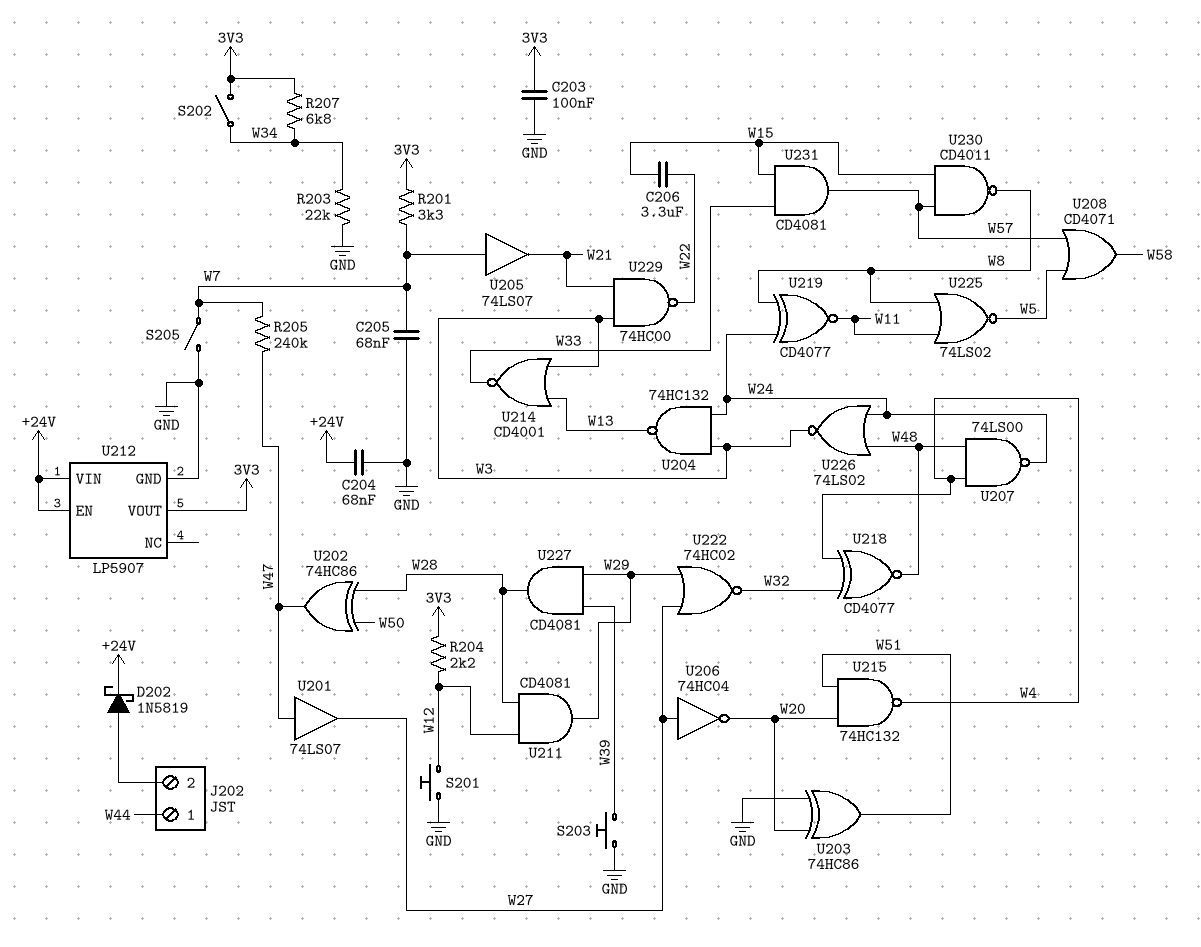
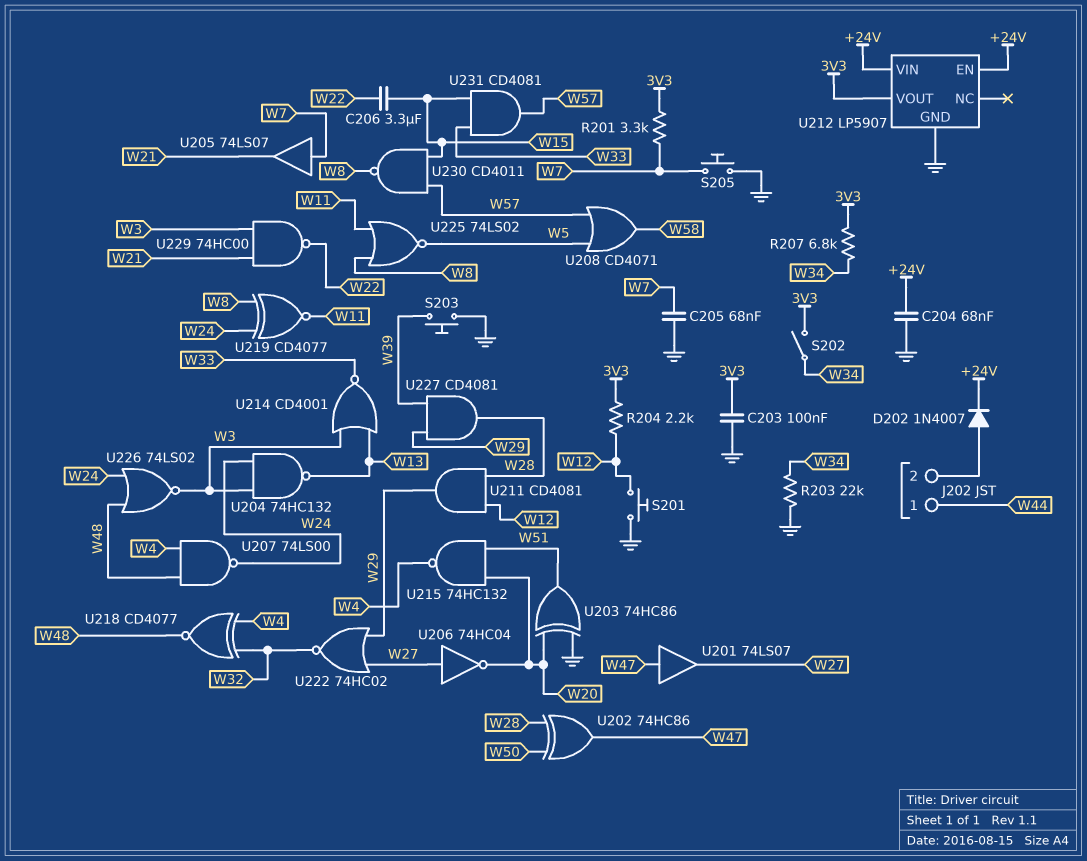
D202: schottky 1N5819 (A J202/2, K +24V) -> diode 1N4007 (A J202/2, K +24V)
R205: 240k (W7, W47) -> none
S205: switch (GND, W7) -> button (GND, W7)

